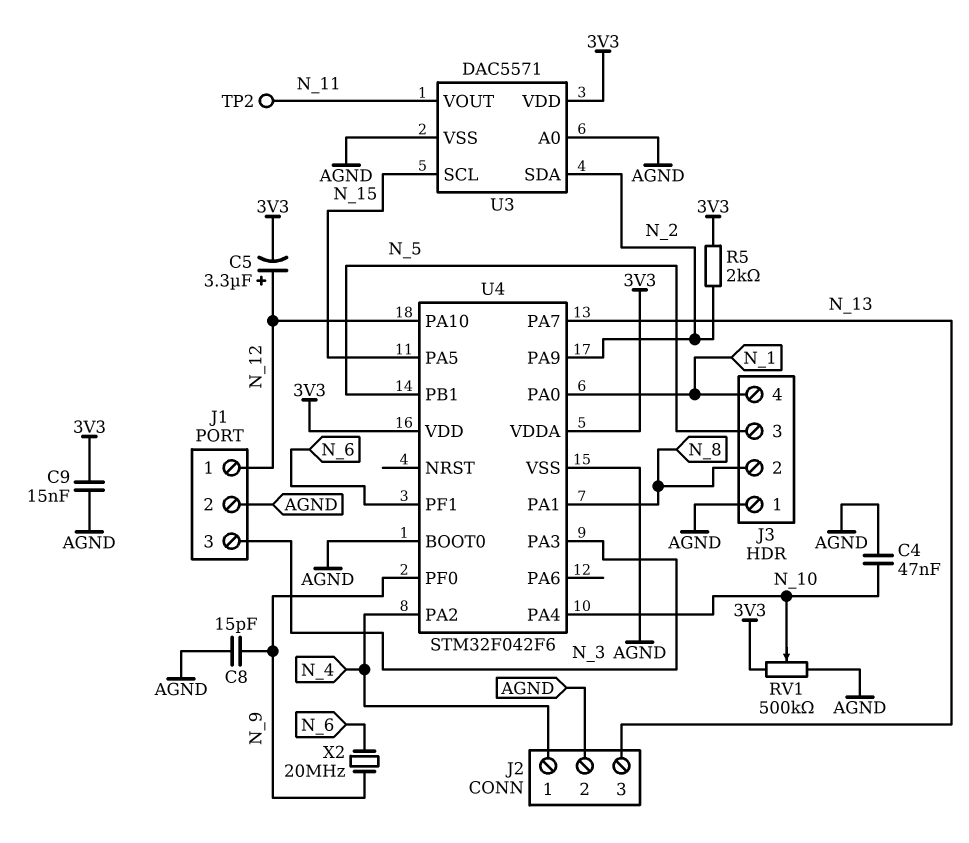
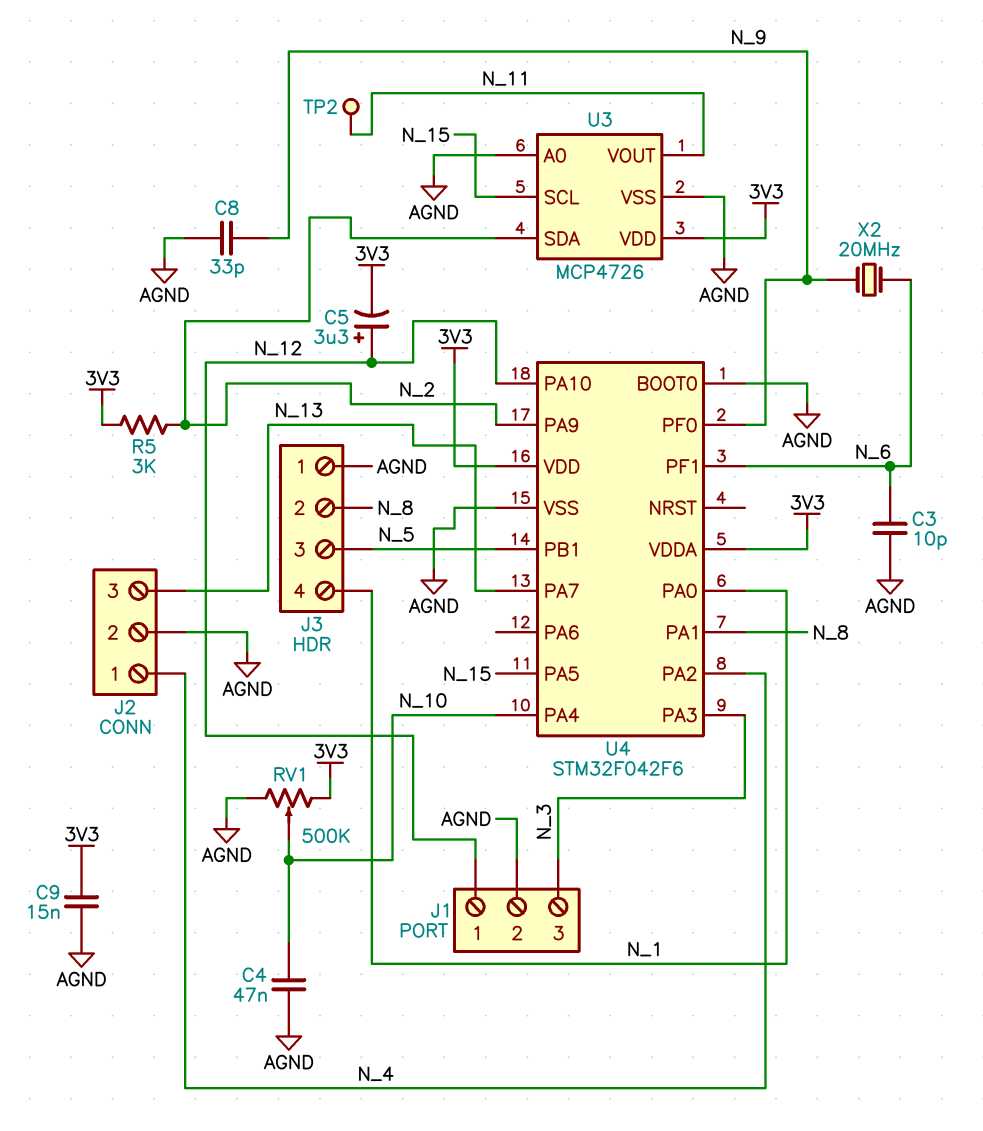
C3: none -> 10pF (AGND, N_6)
C8: 15pF (AGND, N_9) -> 33pF (AGND, N_9)
R5: 2k (3V3, N_2) -> 3k (3V3, N_2)
U3: DAC5571 -> MCP4726

